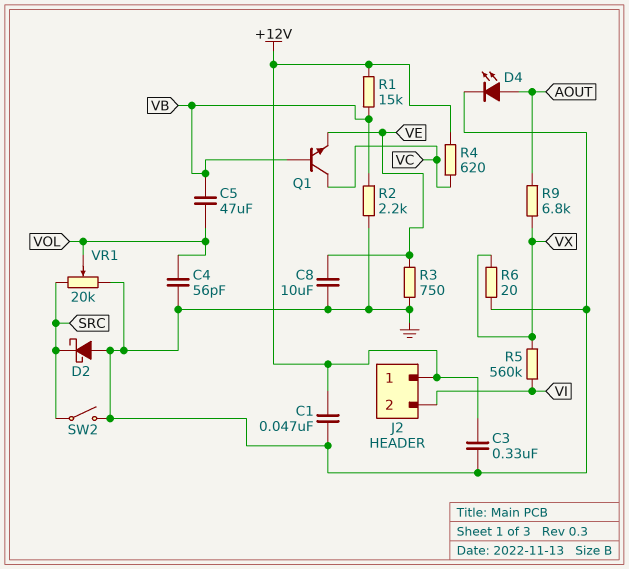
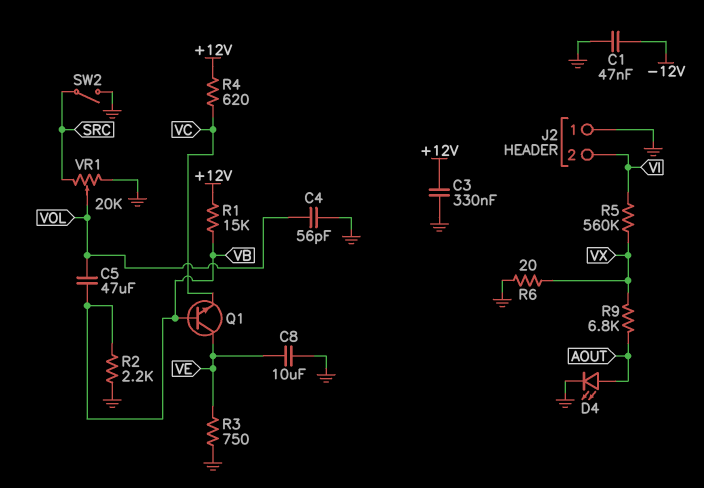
C1: 47nF (+12V, GND) -> 47nF (-12V, GND)
D2: schottky (A GND, K SRC) -> none
J2 pin 1: +12V -> GND
Q1: NPN (B VB, C VC, E VE) -> NPN (B VB, C VE, E VC)

